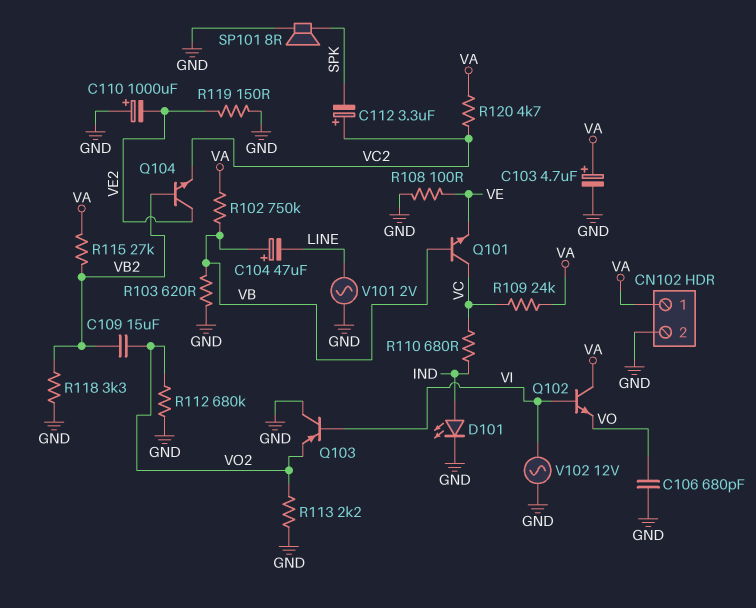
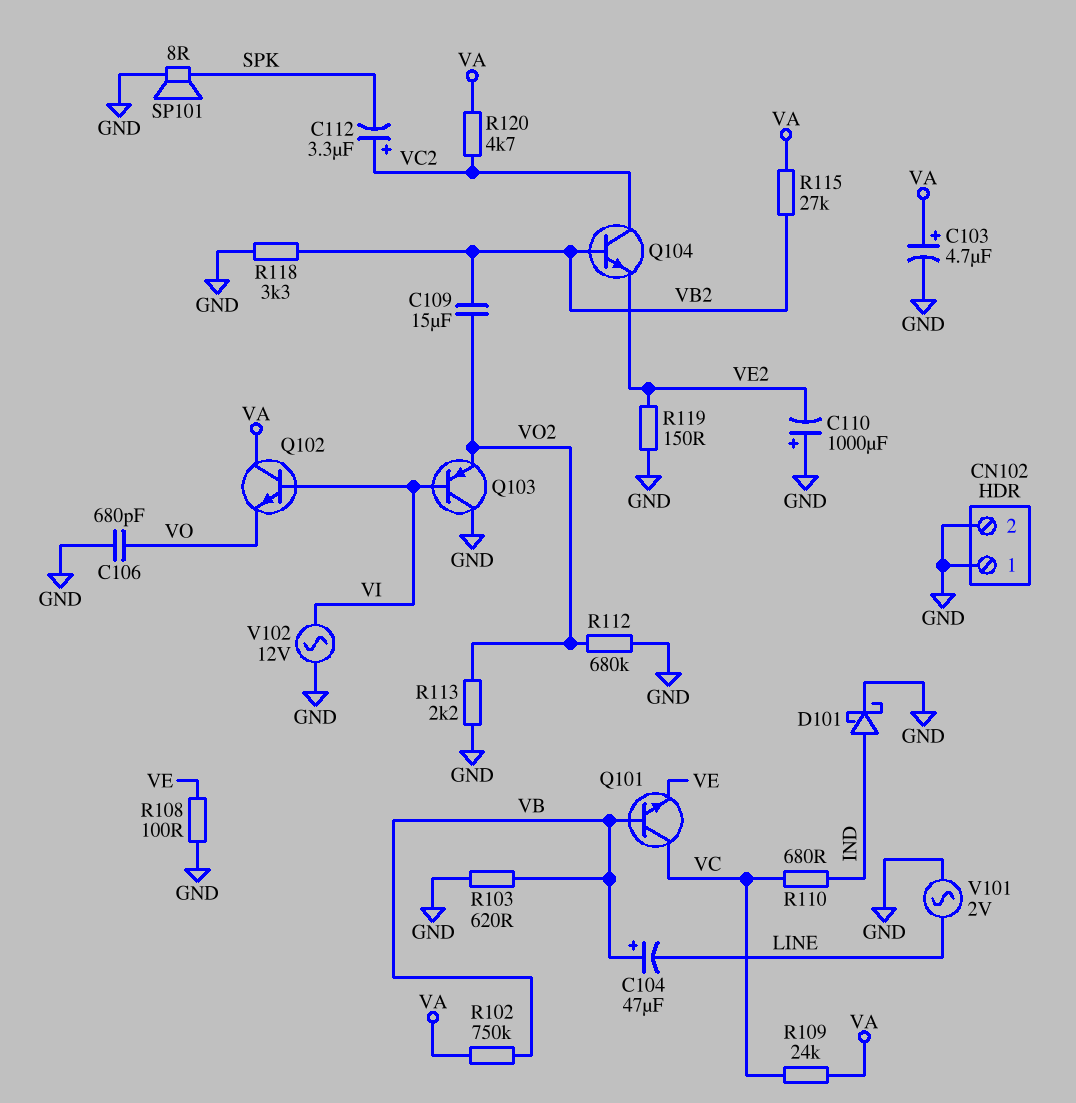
CN102 pin 1: VA -> GND
D101: LED (A IND, K GND) -> schottky (A IND, K GND)
Q104: NPN (B VB2, C VE2, E VC2) -> NPN (B VB2, C VC2, E VE2)

